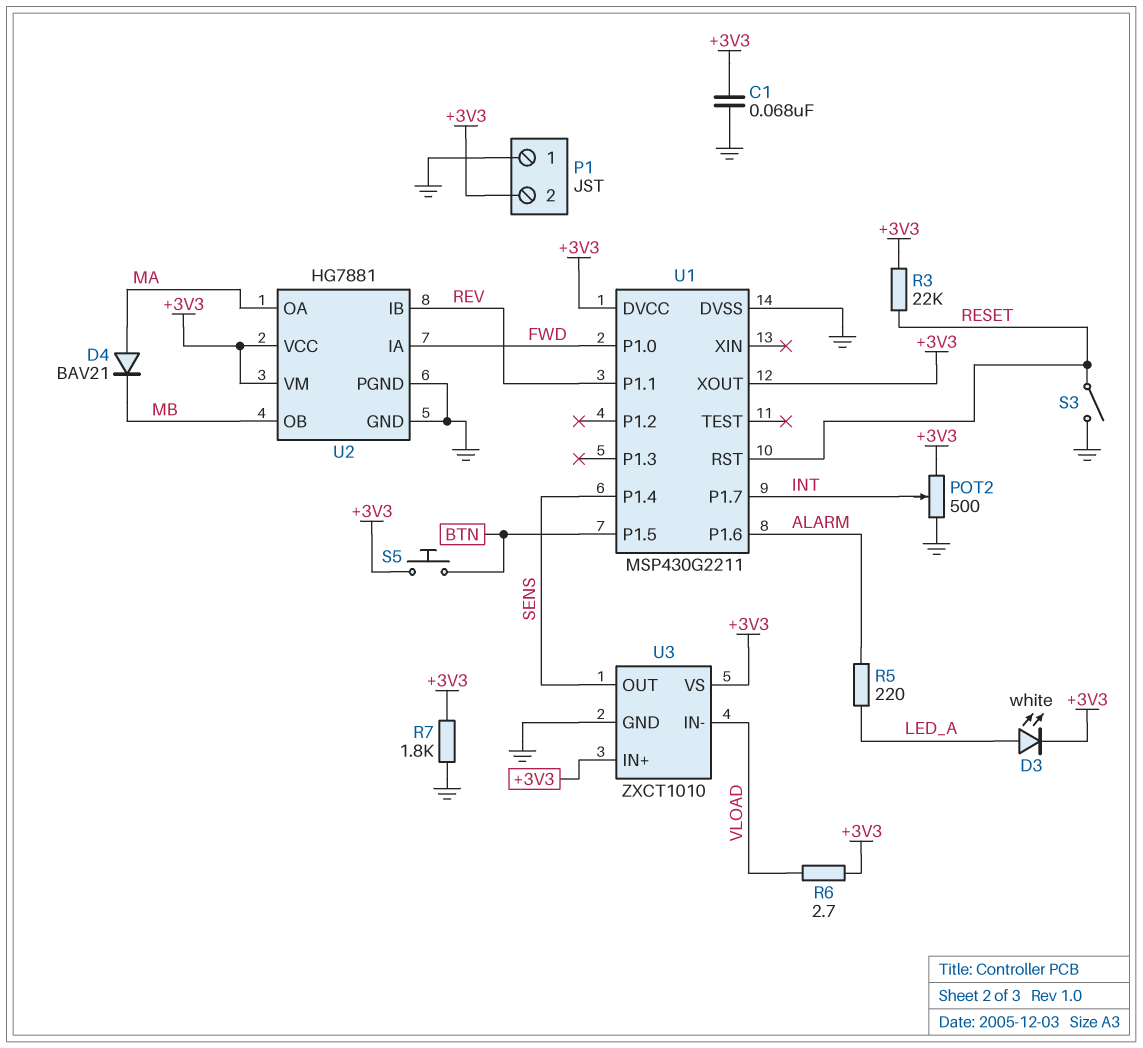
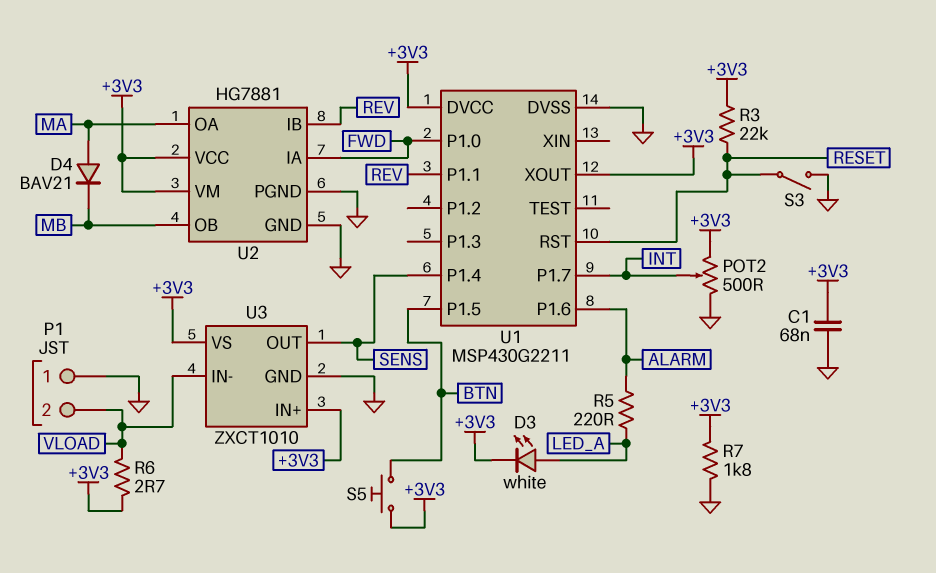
P1 pin 2: +3V3 -> VLOAD

